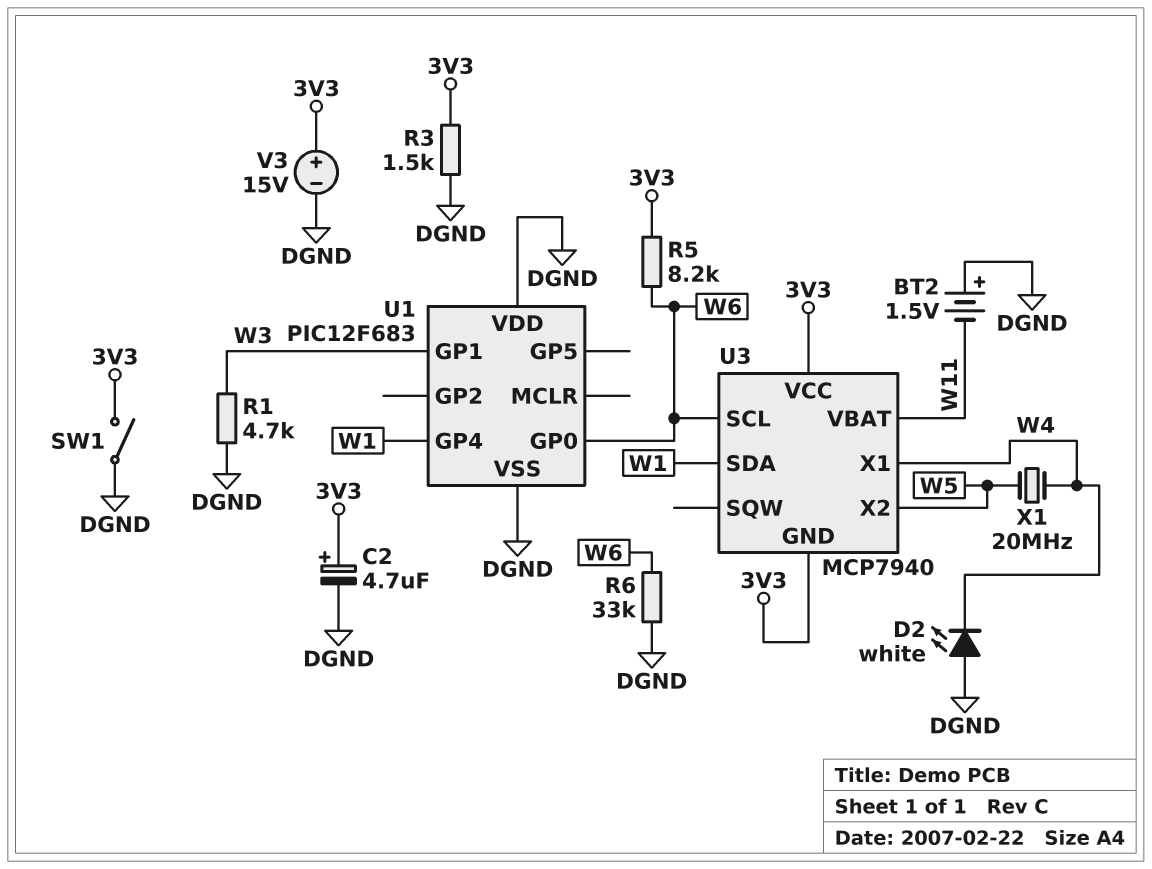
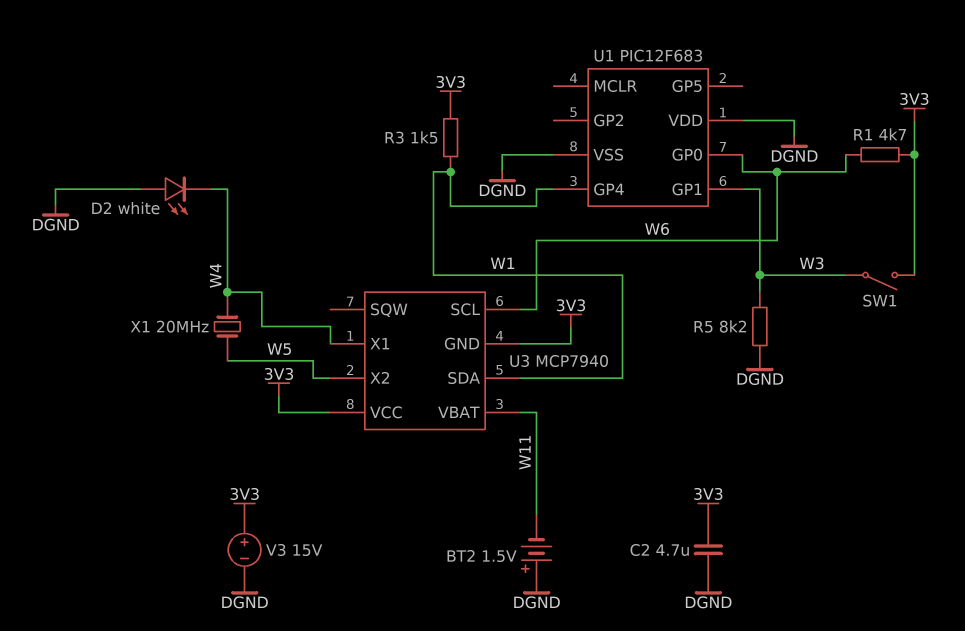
C2: 4.7uF (plus 3V3, minus DGND) -> 4.7uF (3V3, DGND)
R1: 4.7k (DGND, W3) -> 4.7k (3V3, W6)
R3: 1.5k (3V3, DGND) -> 1.5k (3V3, W1)
R5: 8.2k (3V3, W6) -> 8.2k (DGND, W3)
R6: 33k (DGND, W6) -> none
SW1: switch (3V3, DGND) -> switch (3V3, W3)

